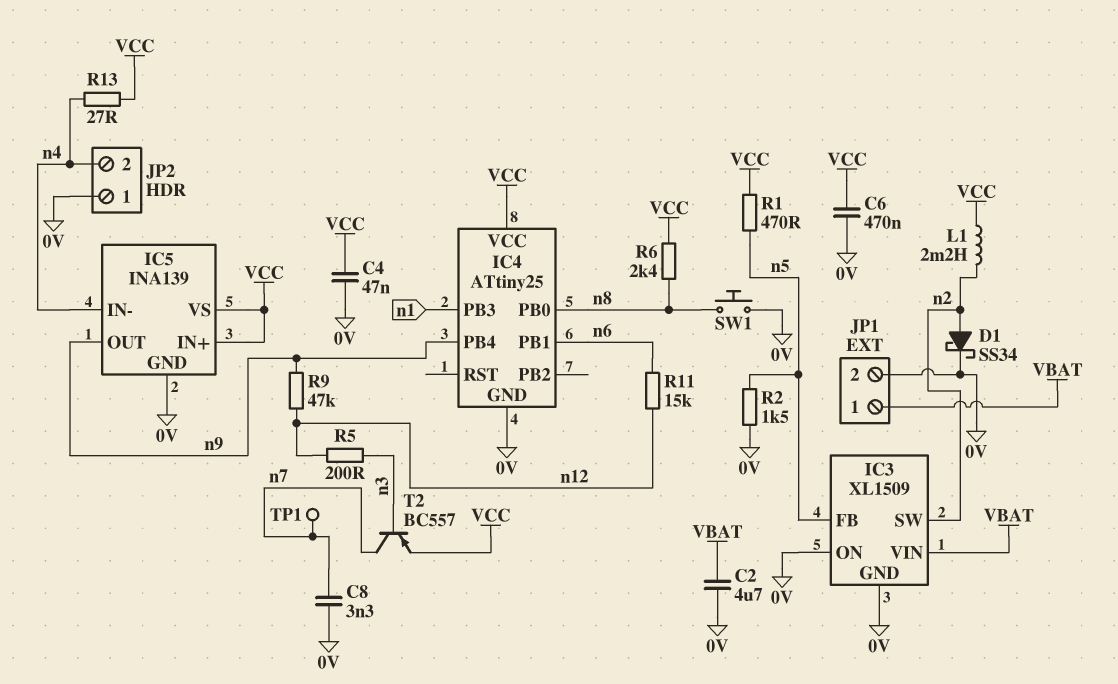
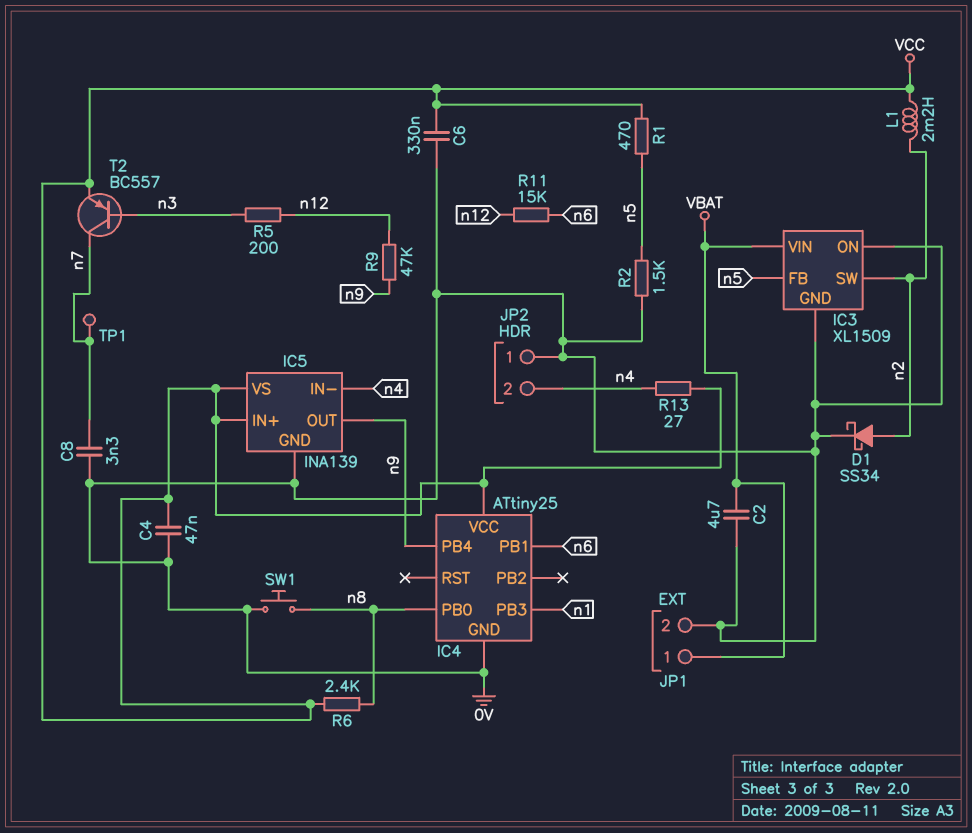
C6: 470nF (0V, VCC) -> 330nF (0V, VCC)

